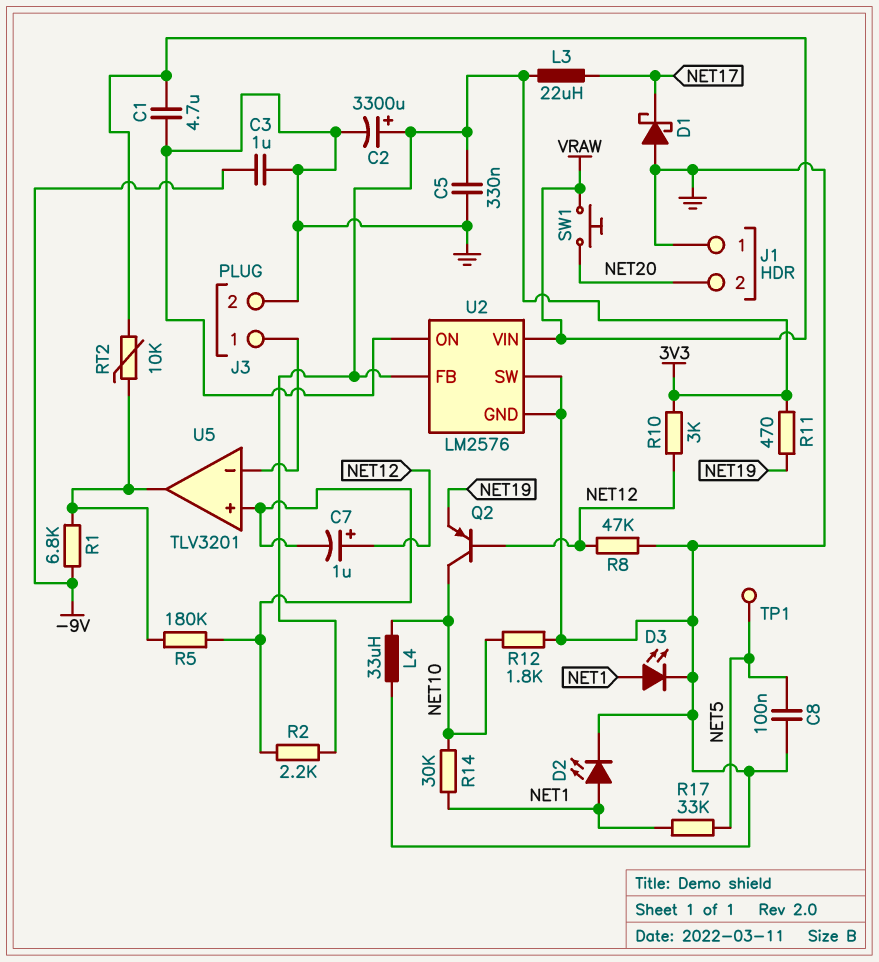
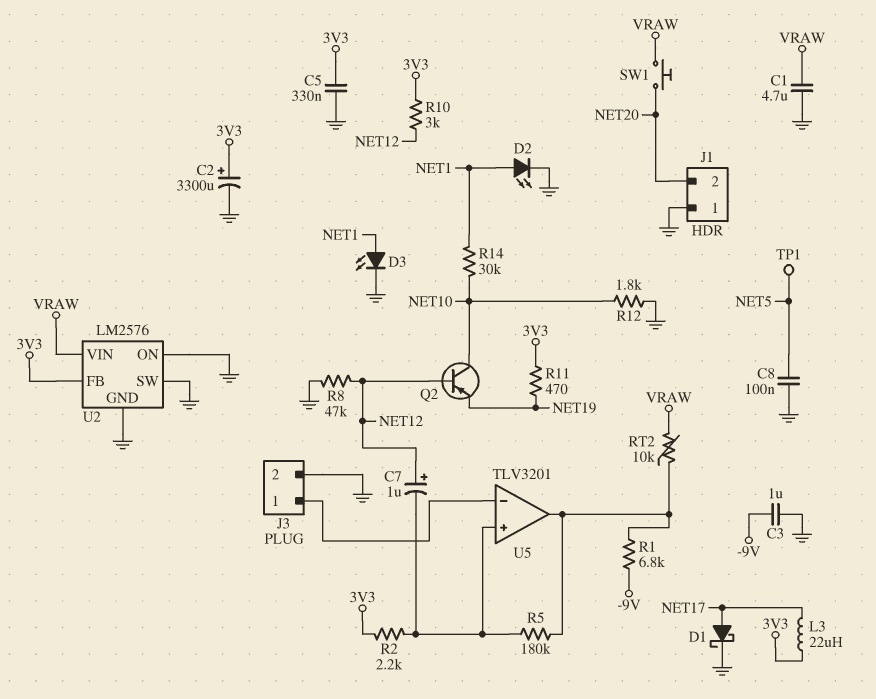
D1: schottky (A GND, K NET17) -> schottky (A NET17, K GND)
L4: 33uH (GND, NET10) -> none
R17: 33k (NET1, NET5) -> none

